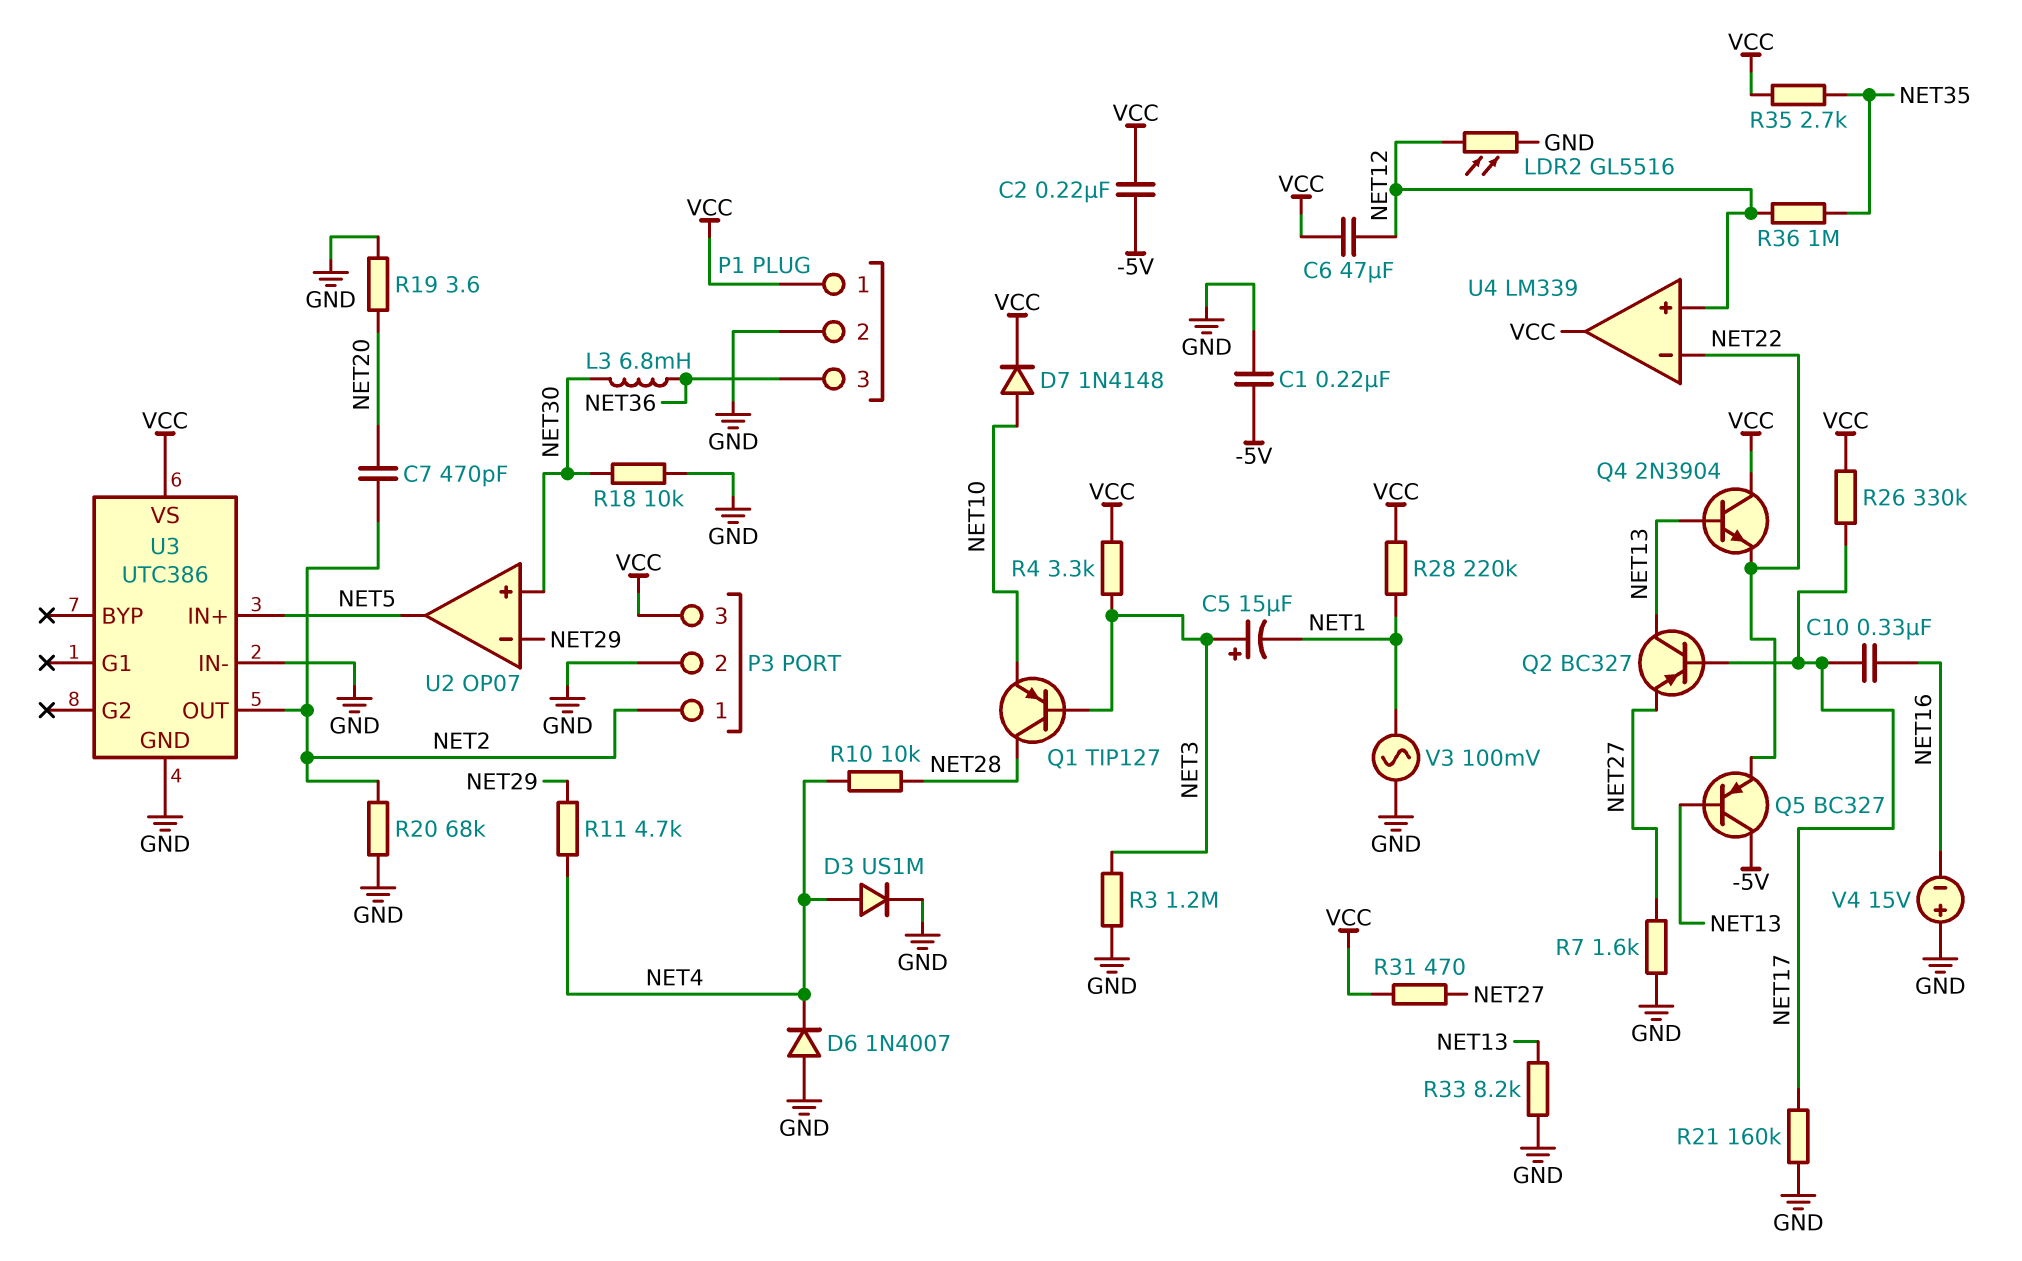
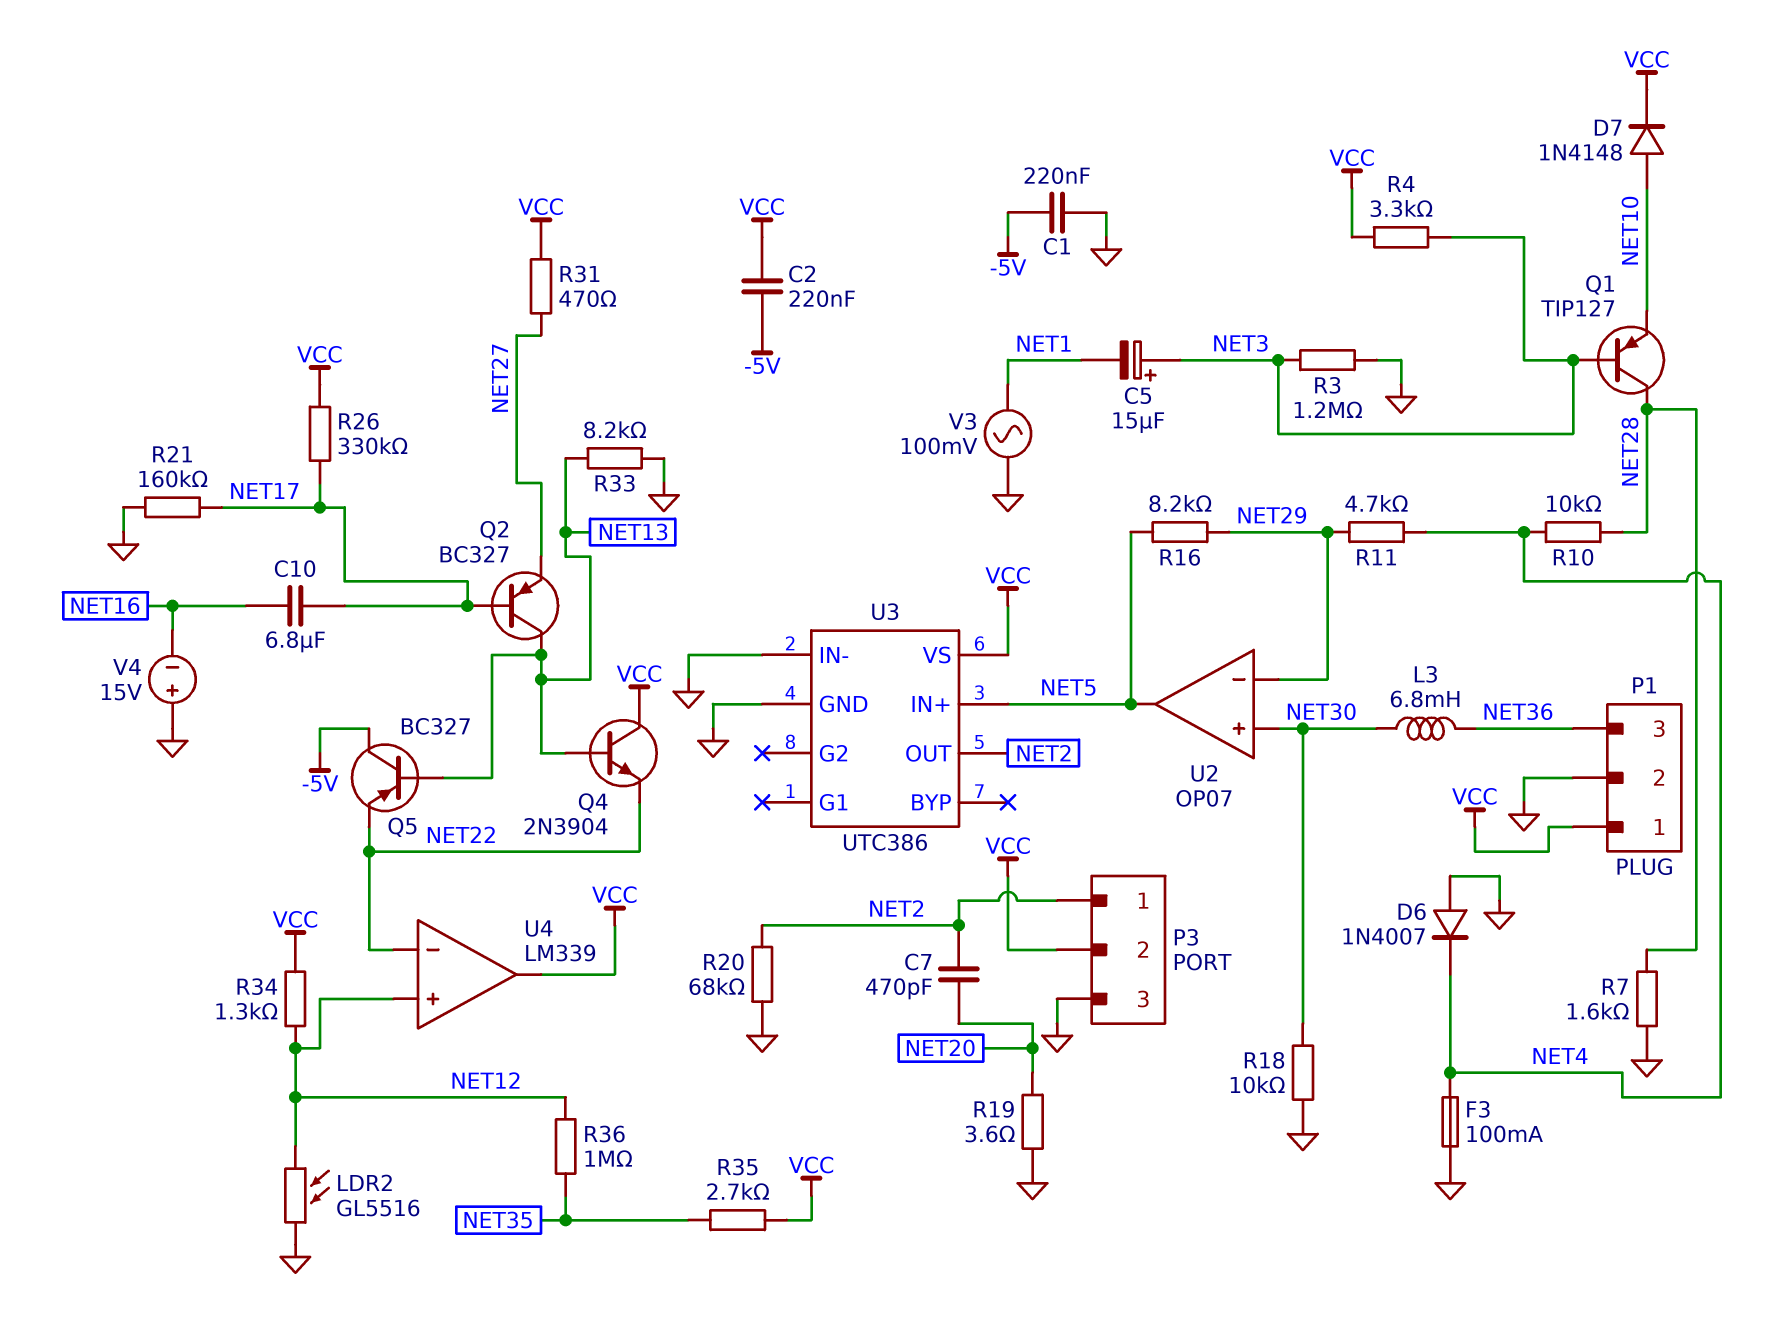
C6: 47uF (NET12, VCC) -> none
C10: 330nF (NET16, NET17) -> 6.8uF (NET16, NET17)
D3: diode US1M (A NET4, K GND) -> none
F3: none -> 100mA (GND, NET4)
P3 pin 2: GND -> VCC
P3 pin 3: VCC -> GND
R7: 1.6k (GND, NET27) -> 1.6k (GND, NET28)
R16: none -> 8.2k (NET5, NET29)
R28: 220k (NET1, VCC) -> none
R34: none -> 1.3k (NET12, VCC)

